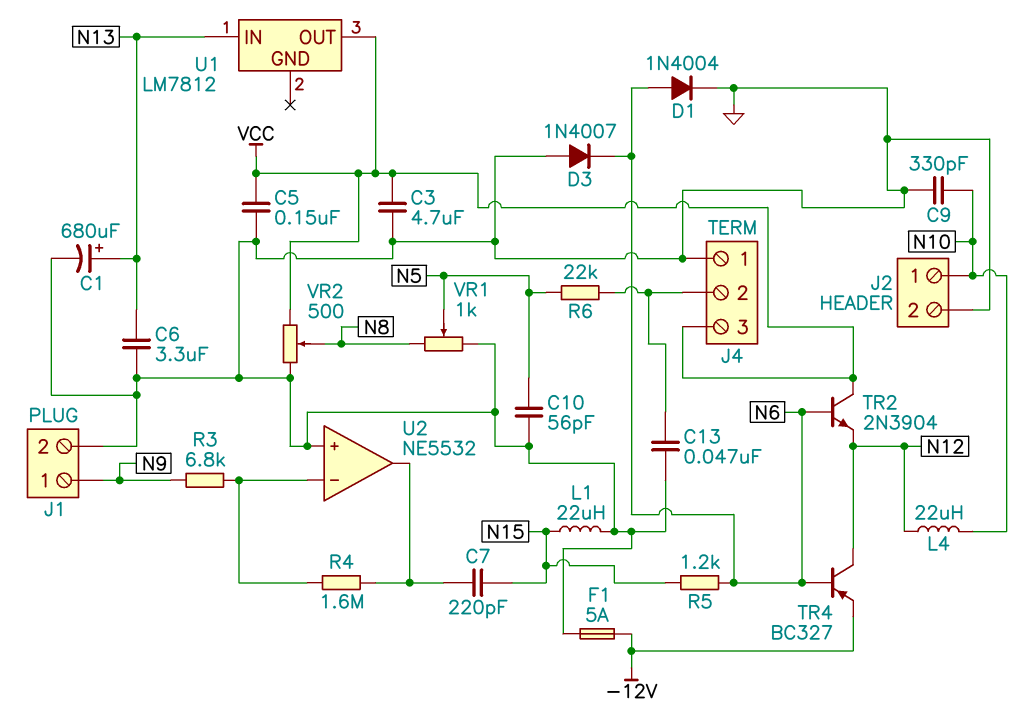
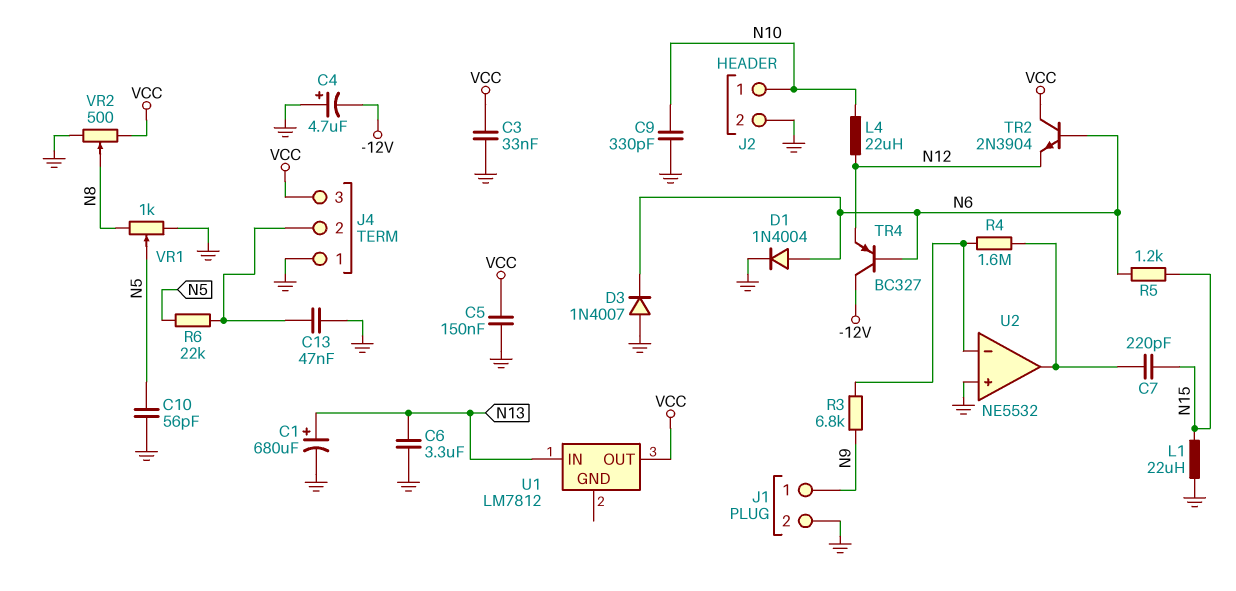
C3: 4.7uF (GND, VCC) -> 33nF (GND, VCC)
C4: none -> 4.7uF (plus GND, minus -12V)
F1: 5A (-12V, GND) -> none
TR4: PNP BC327 (B N6, C N12, E -12V) -> PNP BC327 (B N6, C -12V, E N12)

